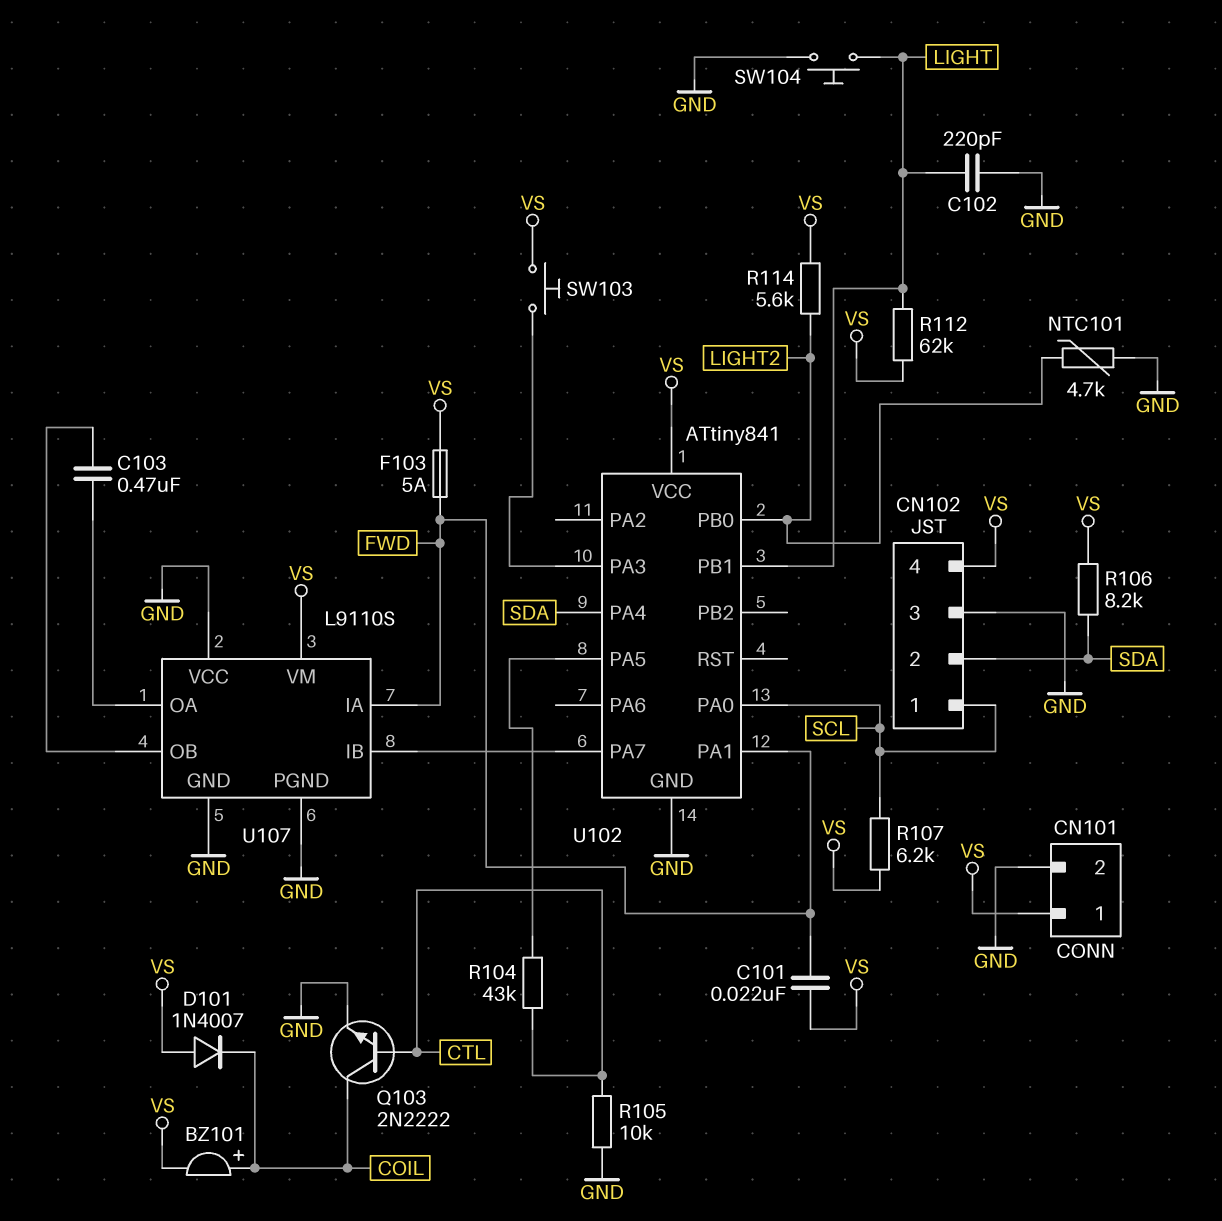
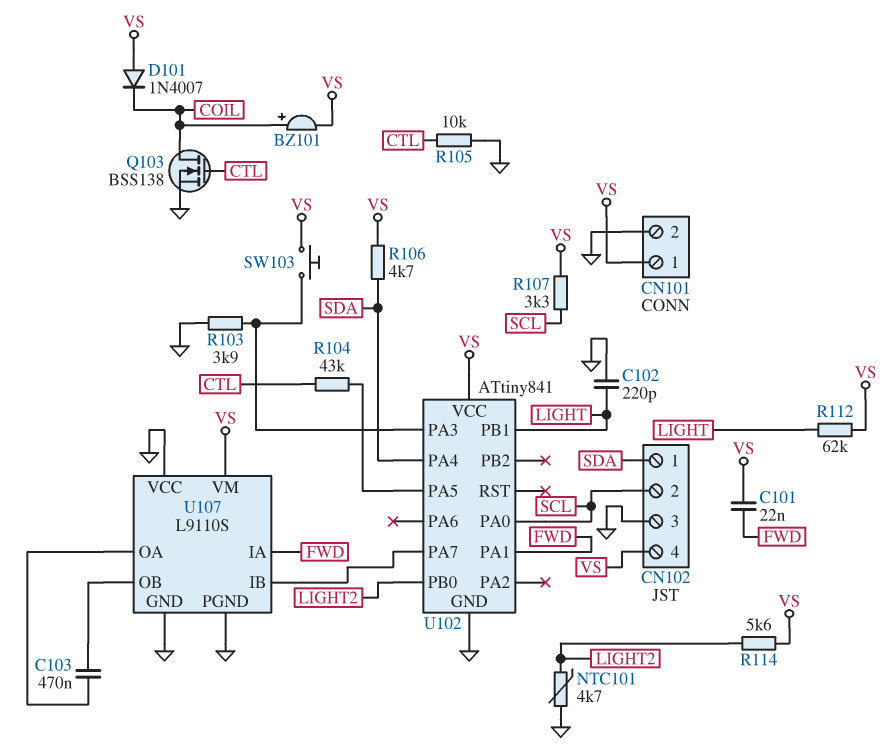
CN102 pin 1: SCL -> SDA
CN102 pin 2: SDA -> SCL
F103: 5A (FWD, VS) -> none
Q103: NPN 2N2222 (B CTL, C COIL, E GND) -> NMOS BSS138 (G CTL, D COIL, S GND)
R103: none -> 3.9k (GND, U102/PA3)
R106: 8.2k (SDA, VS) -> 4.7k (SDA, VS)
R107: 6.2k (SCL, VS) -> 3.3k (SCL, VS)
SW104: button (GND, LIGHT) -> none

